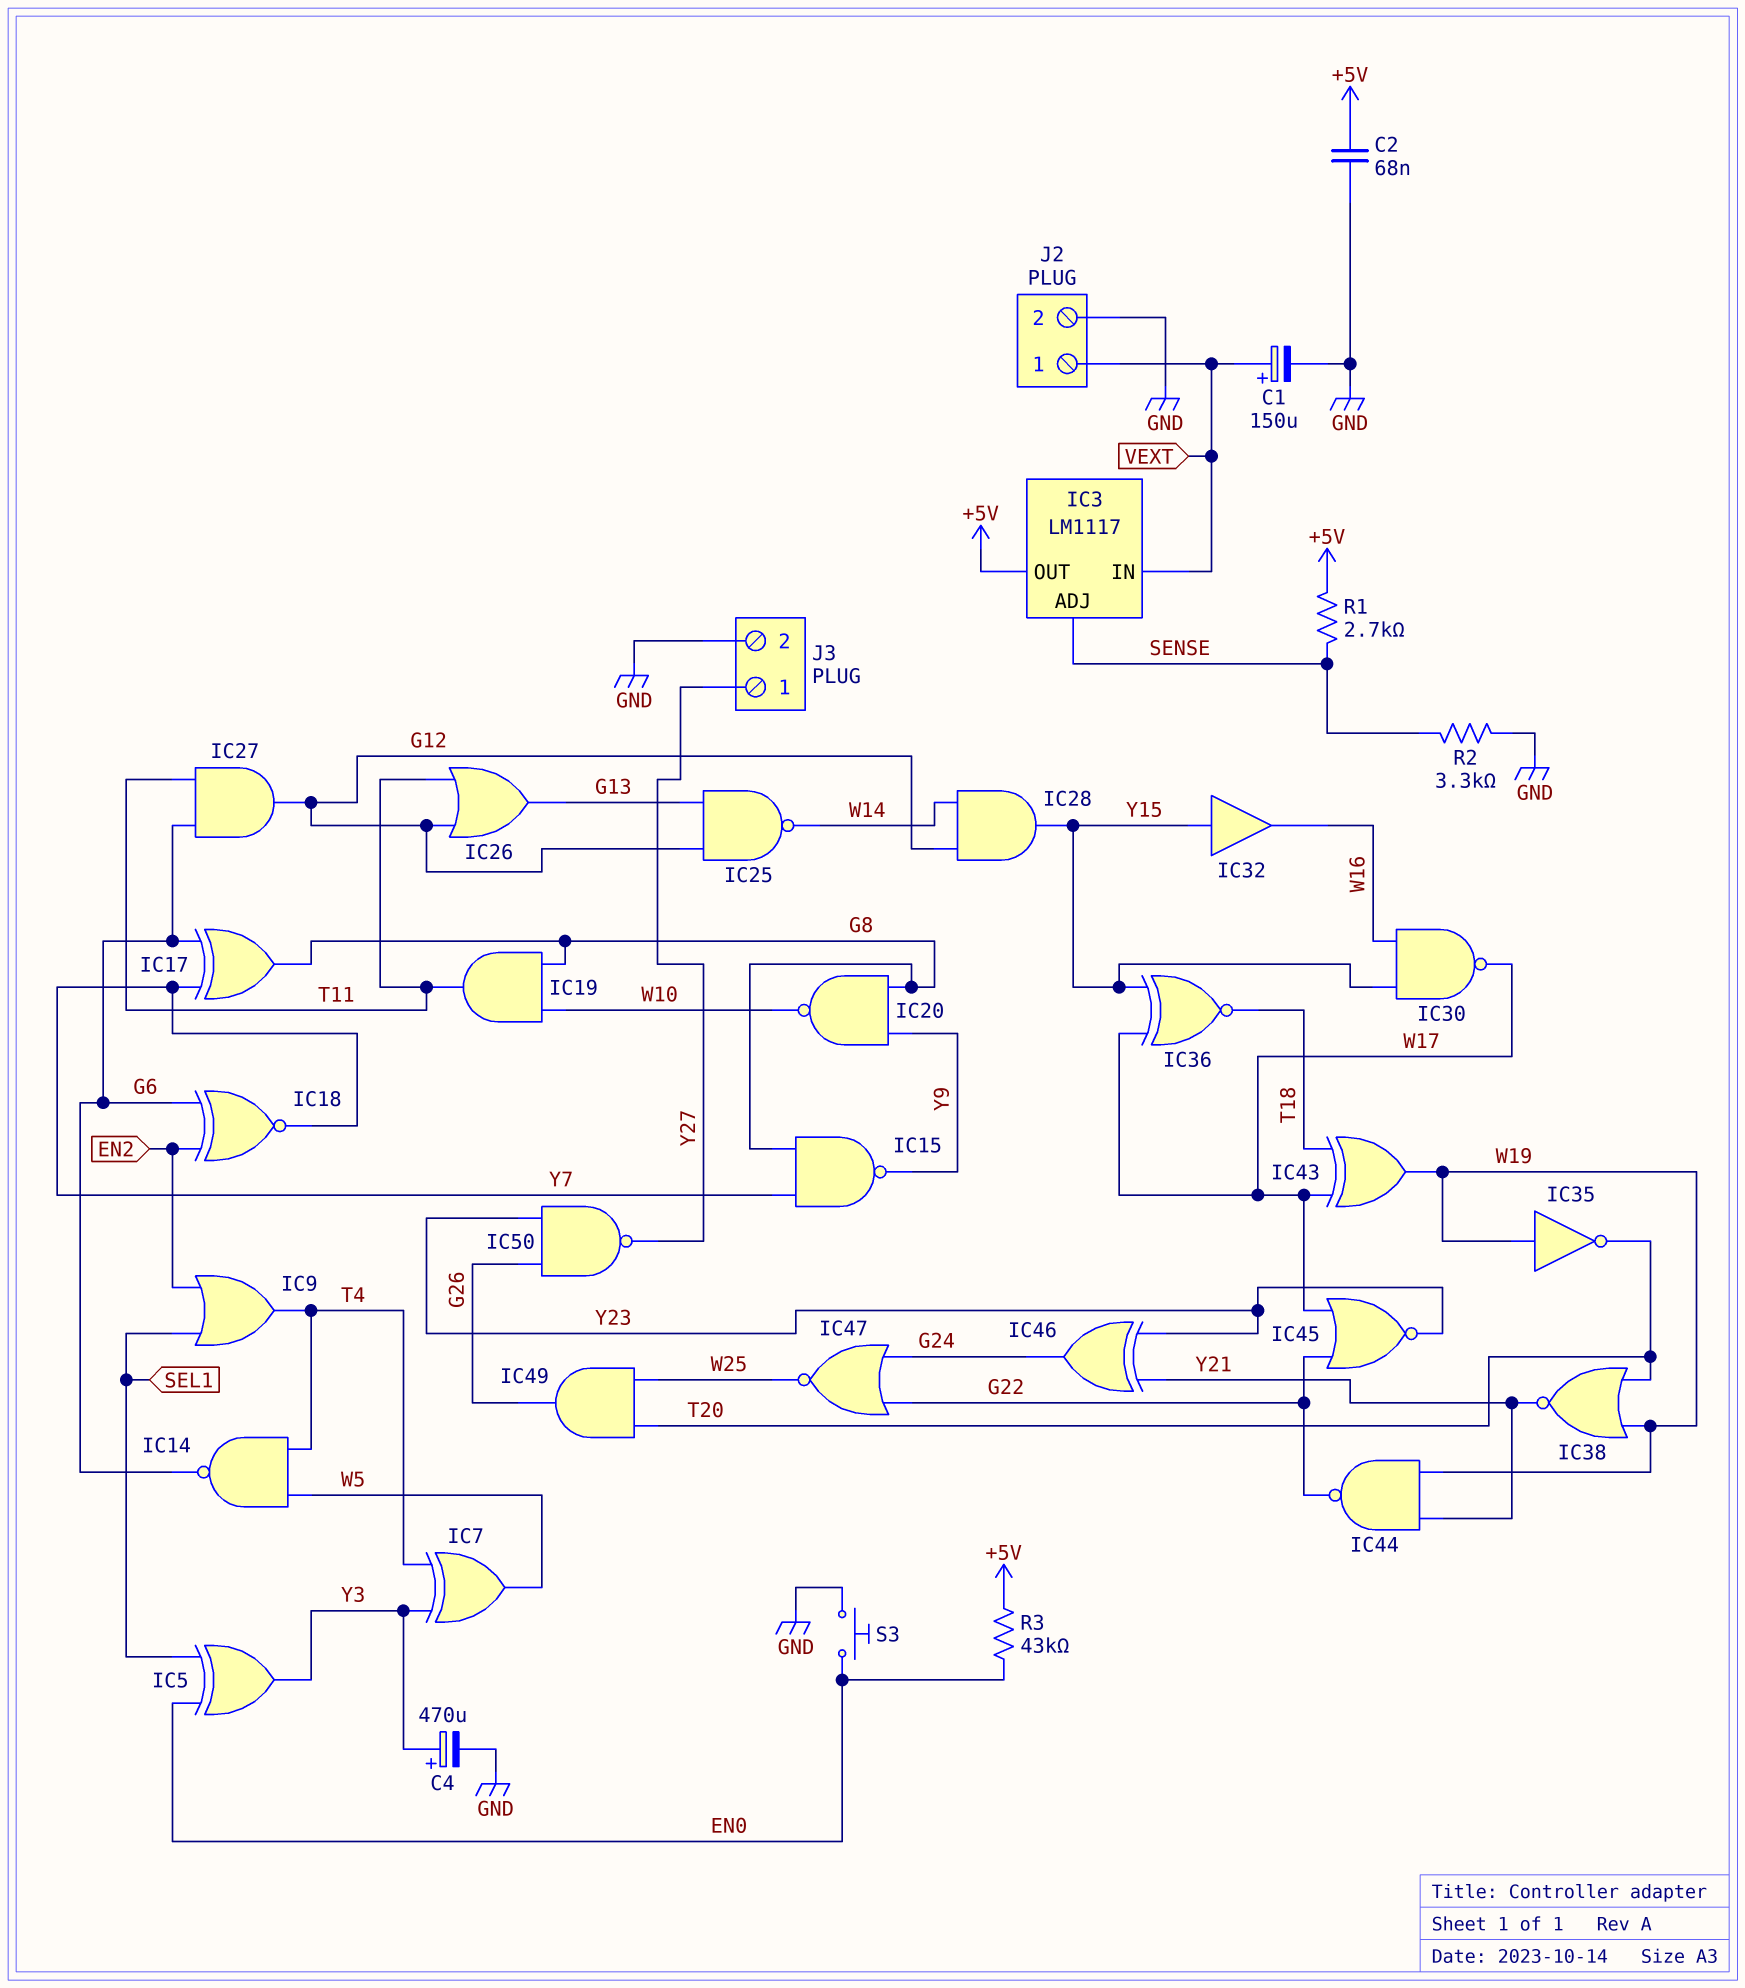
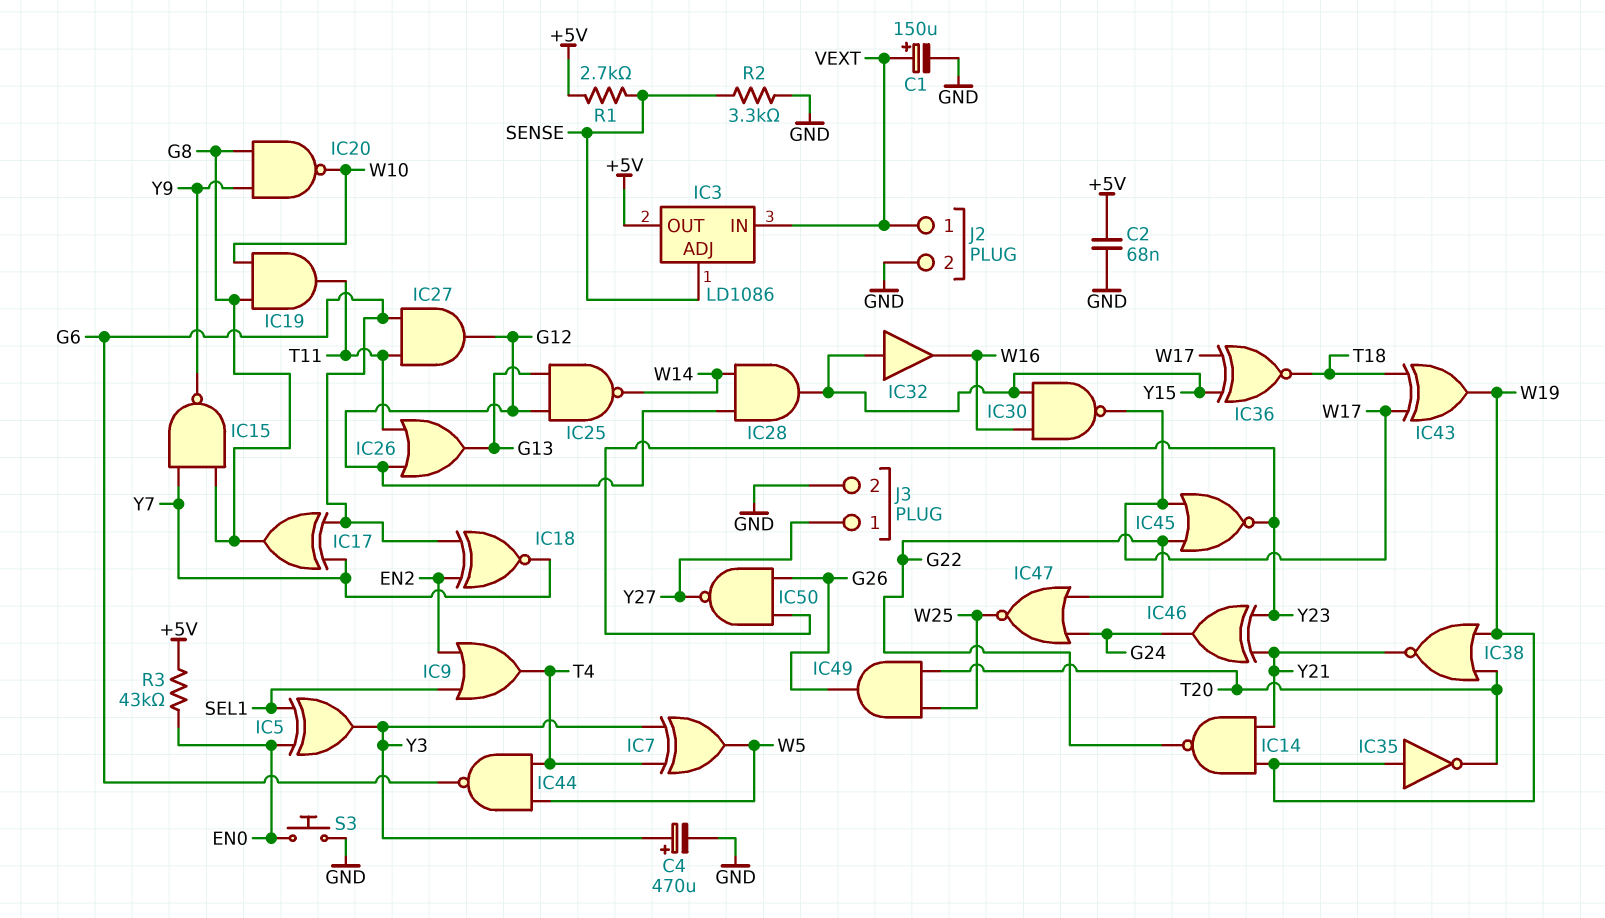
IC3: LM1117 -> LD1086
IC14: NAND (in T4, in W5, out G6) -> NAND (in W19, in Y21, out G22)
IC44: NAND (in W19, in Y21, out G22) -> NAND (in T4, in W5, out G6)

